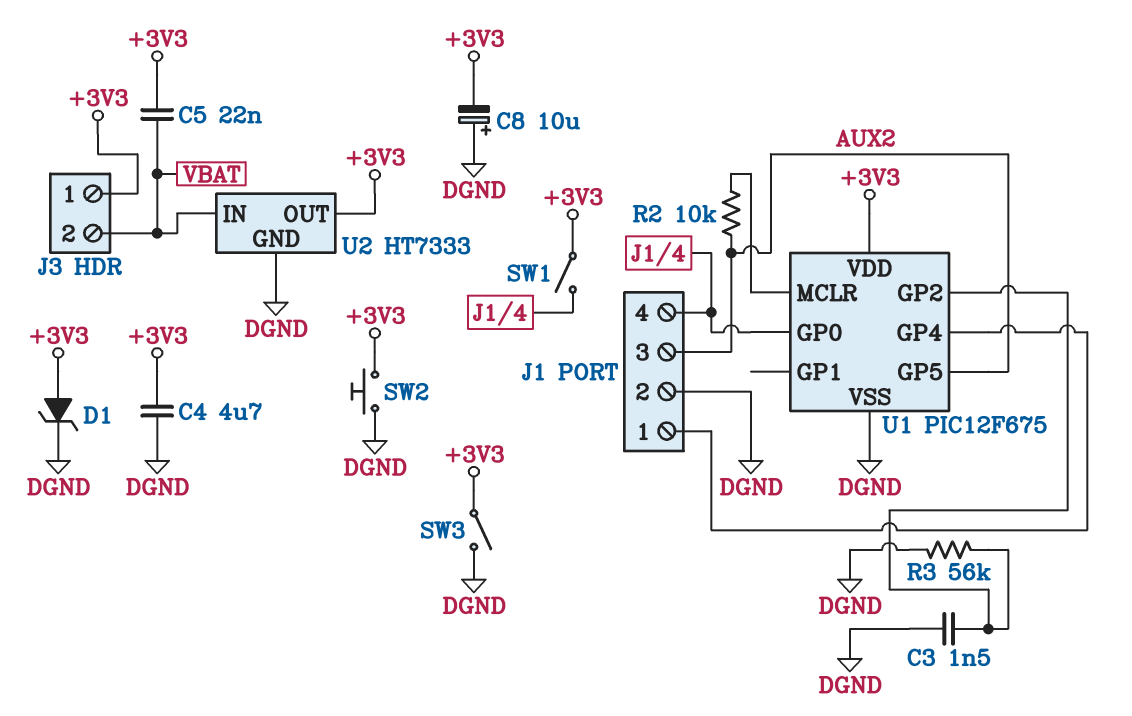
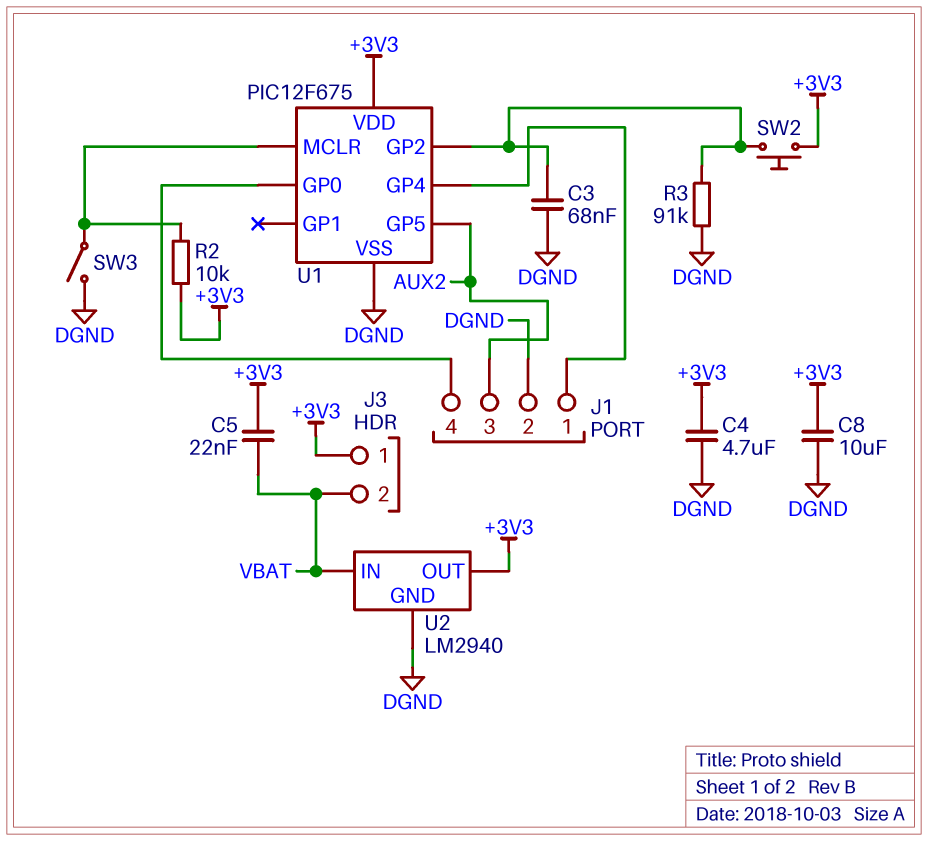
C3: 1.5nF (DGND, U1/GP2) -> 68nF (DGND, U1/GP2)
C8: 10uF (plus DGND, minus +3V3) -> 10uF (+3V3, DGND)
D1: zener (A +3V3, K DGND) -> none
R2: 10k (AUX2, U1/MCLR) -> 10k (+3V3, U1/MCLR)
R3: 56k (DGND, U1/GP2) -> 91k (DGND, U1/GP2)
SW1: switch (+3V3, J1/4) -> none
SW2: button (+3V3, DGND) -> button (+3V3, U1/GP2)
SW3: switch (+3V3, DGND) -> switch (DGND, U1/MCLR)
U2: HT7333 -> LM2940

